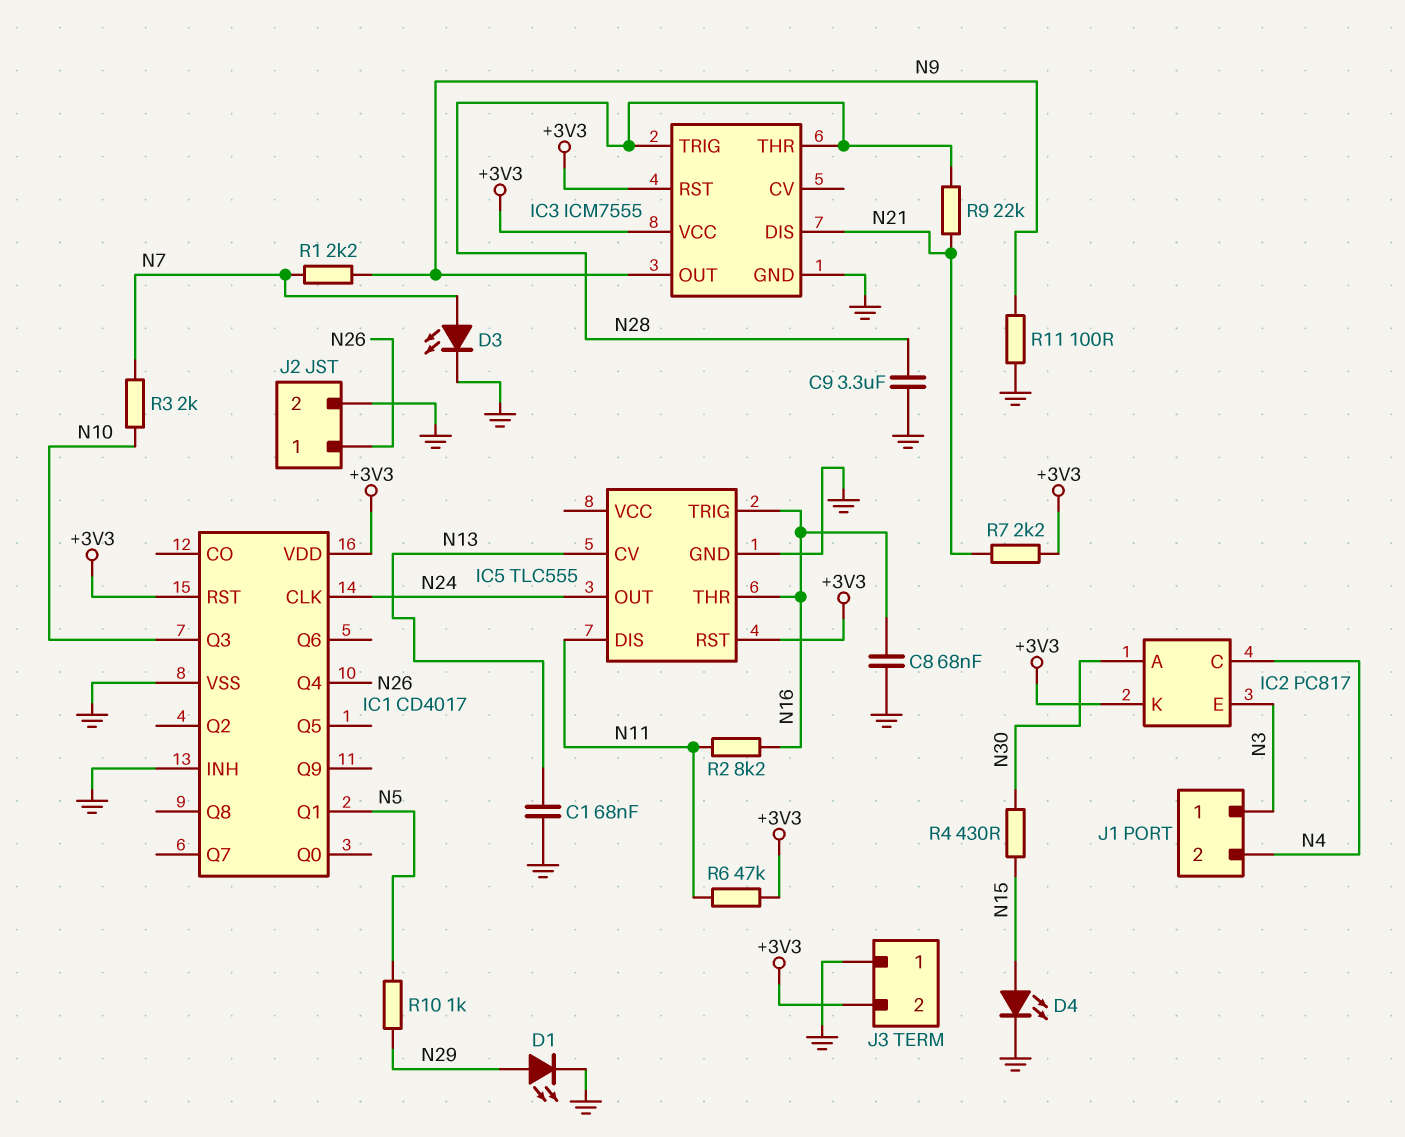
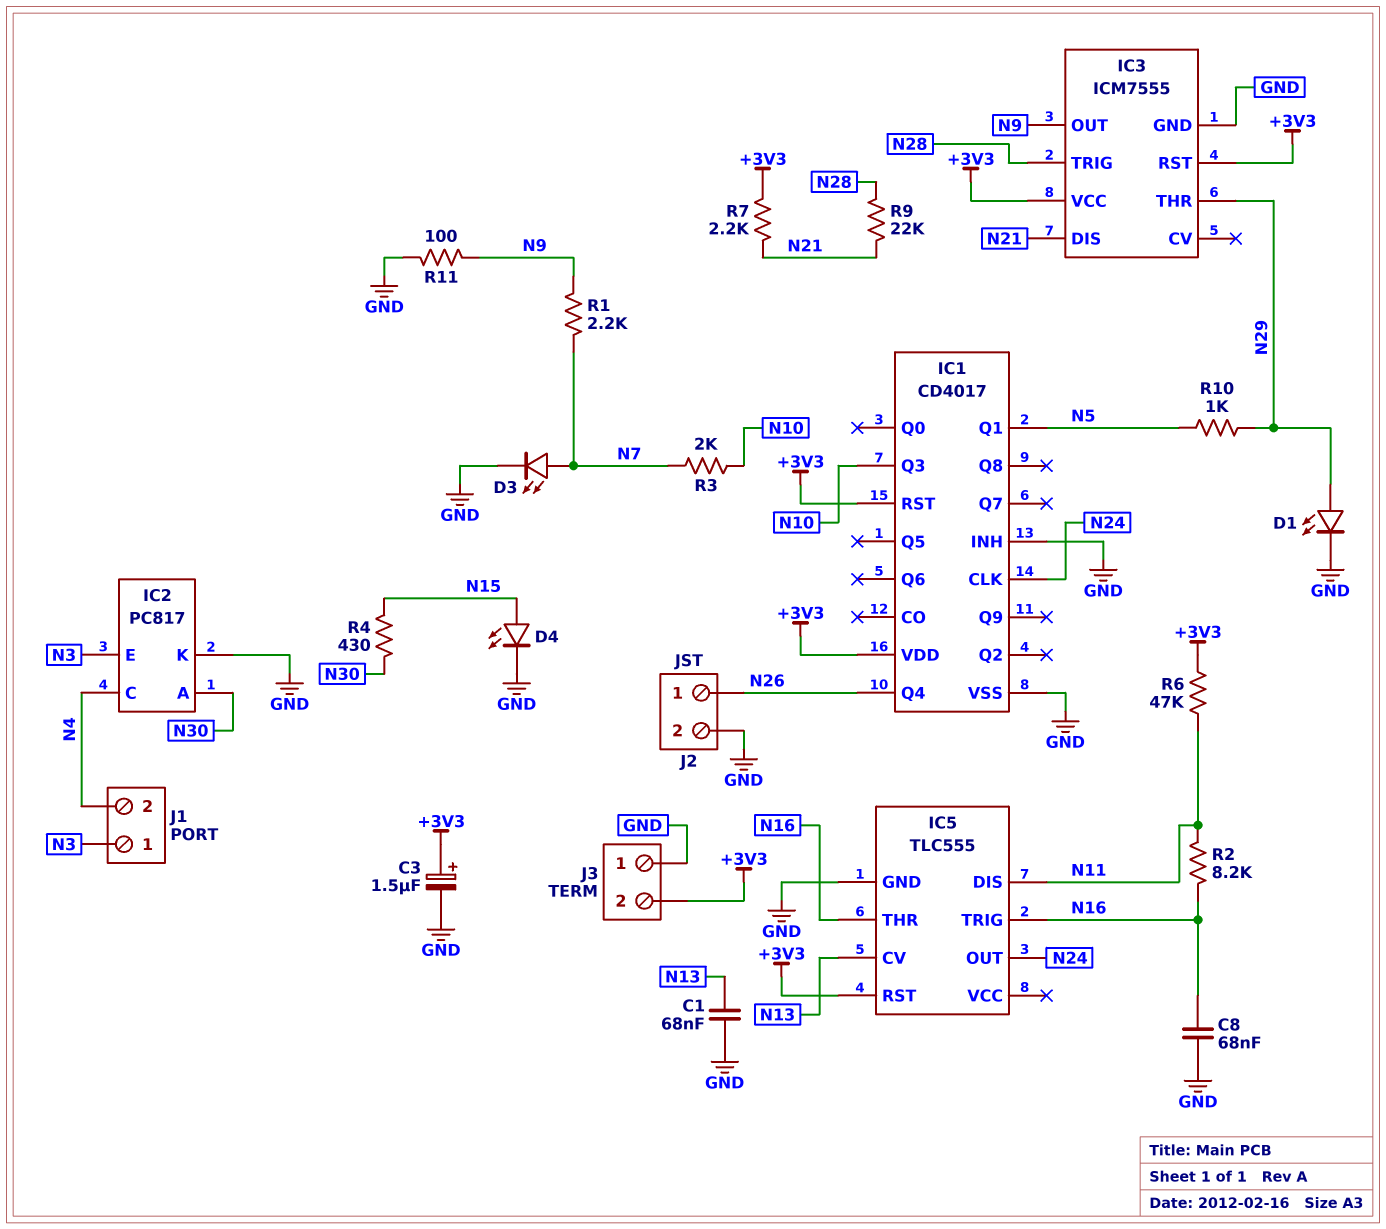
C3: none -> 1.5uF (plus +3V3, minus GND)
C9: 3.3uF (GND, N28) -> none
IC2 pin K: +3V3 -> GND
IC3 pin THR: N28 -> N29

